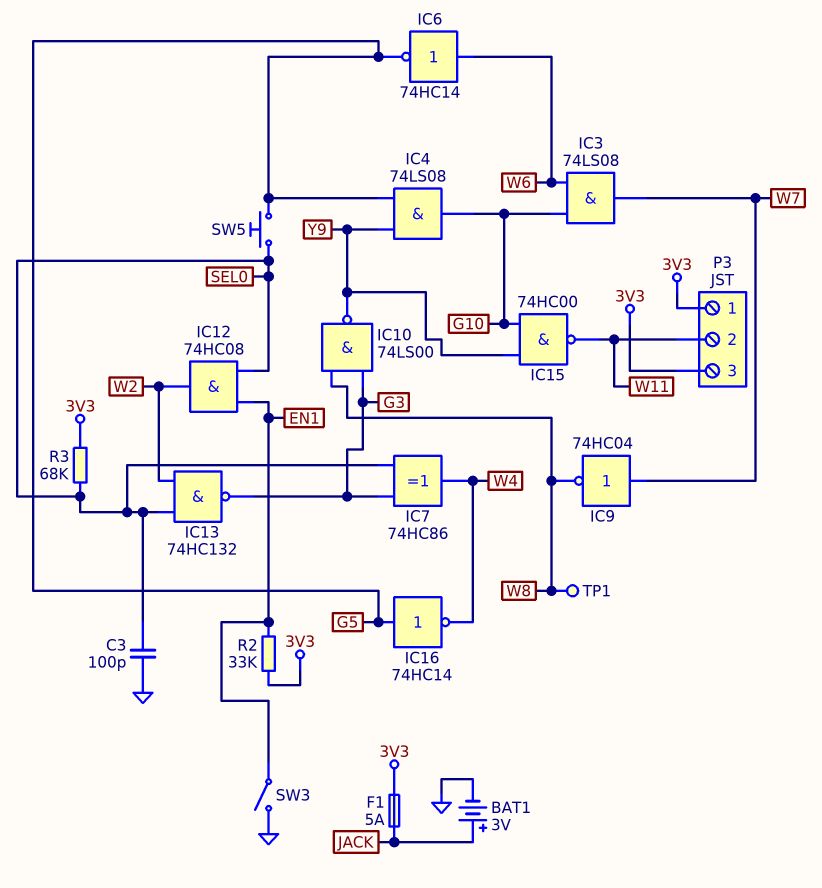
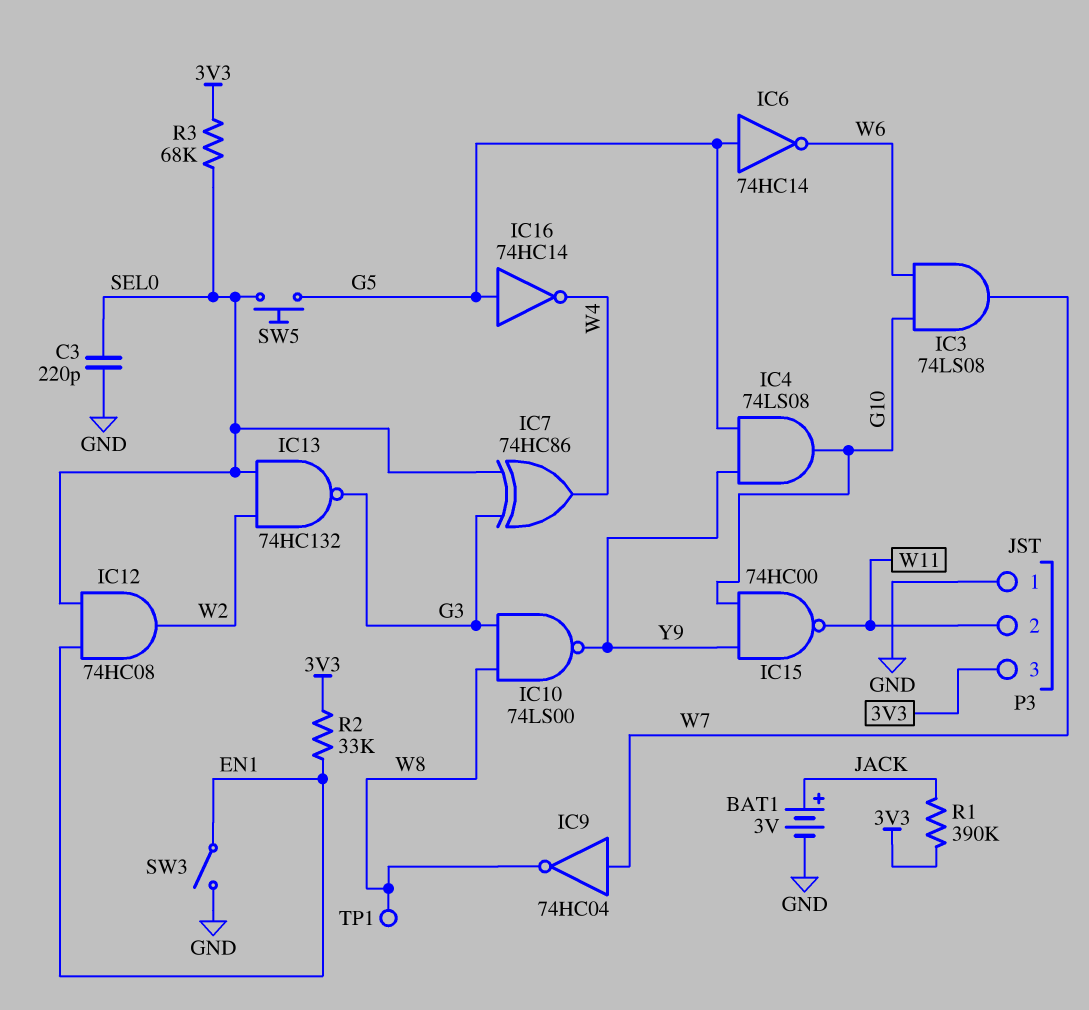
C3: 100pF (GND, SEL0) -> 220pF (GND, SEL0)
F1: 5A (3V3, JACK) -> none
IC6: NOT 74HC14 (in W6, out G5) -> NOT 74HC14 (in G5, out W6)
P3 pin 1: 3V3 -> GND
R1: none -> 390k (3V3, JACK)

